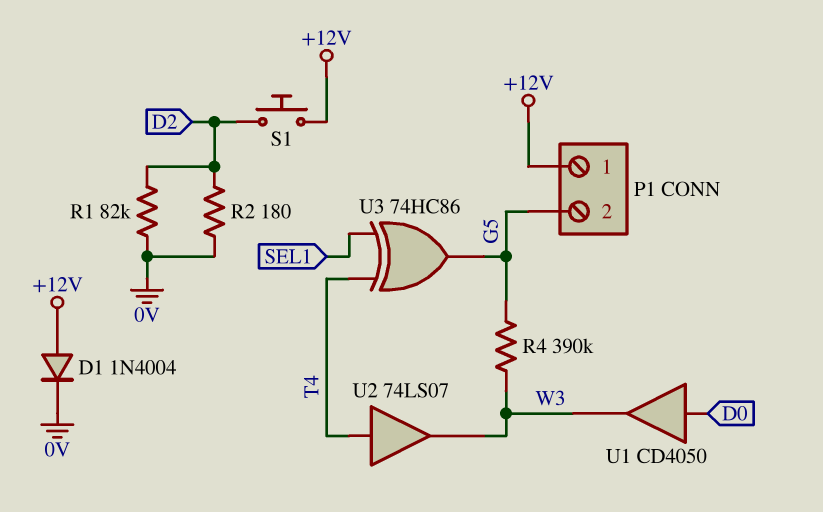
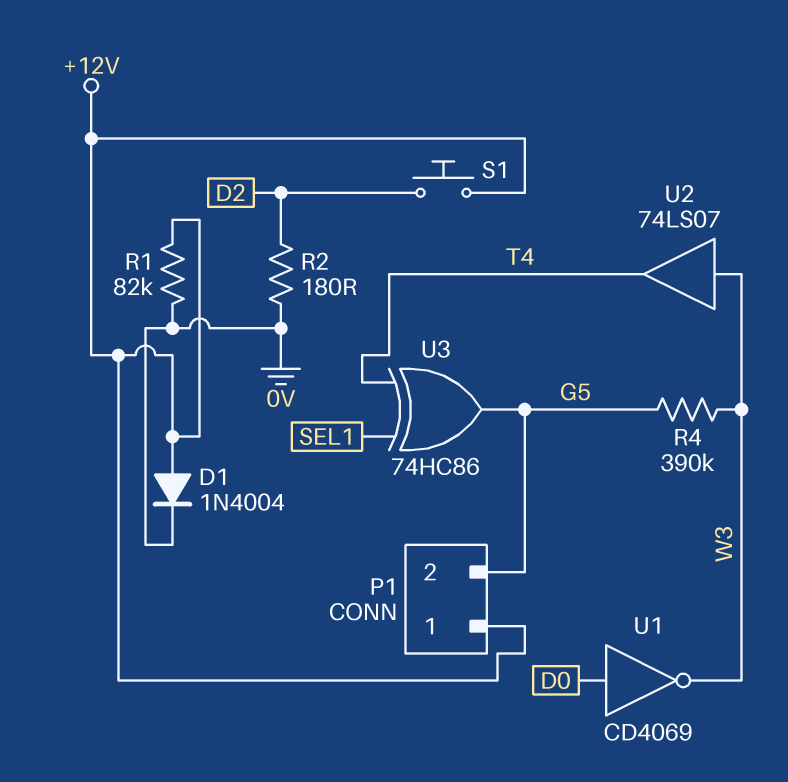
R1: 82k (0V, D2) -> 82k (+12V, 0V)
U1: buffer CD4050 (in D0, out W3) -> NOT CD4069 (in D0, out W3)
U2: buffer 74LS07 (in T4, out W3) -> buffer 74LS07 (in W3, out T4)

